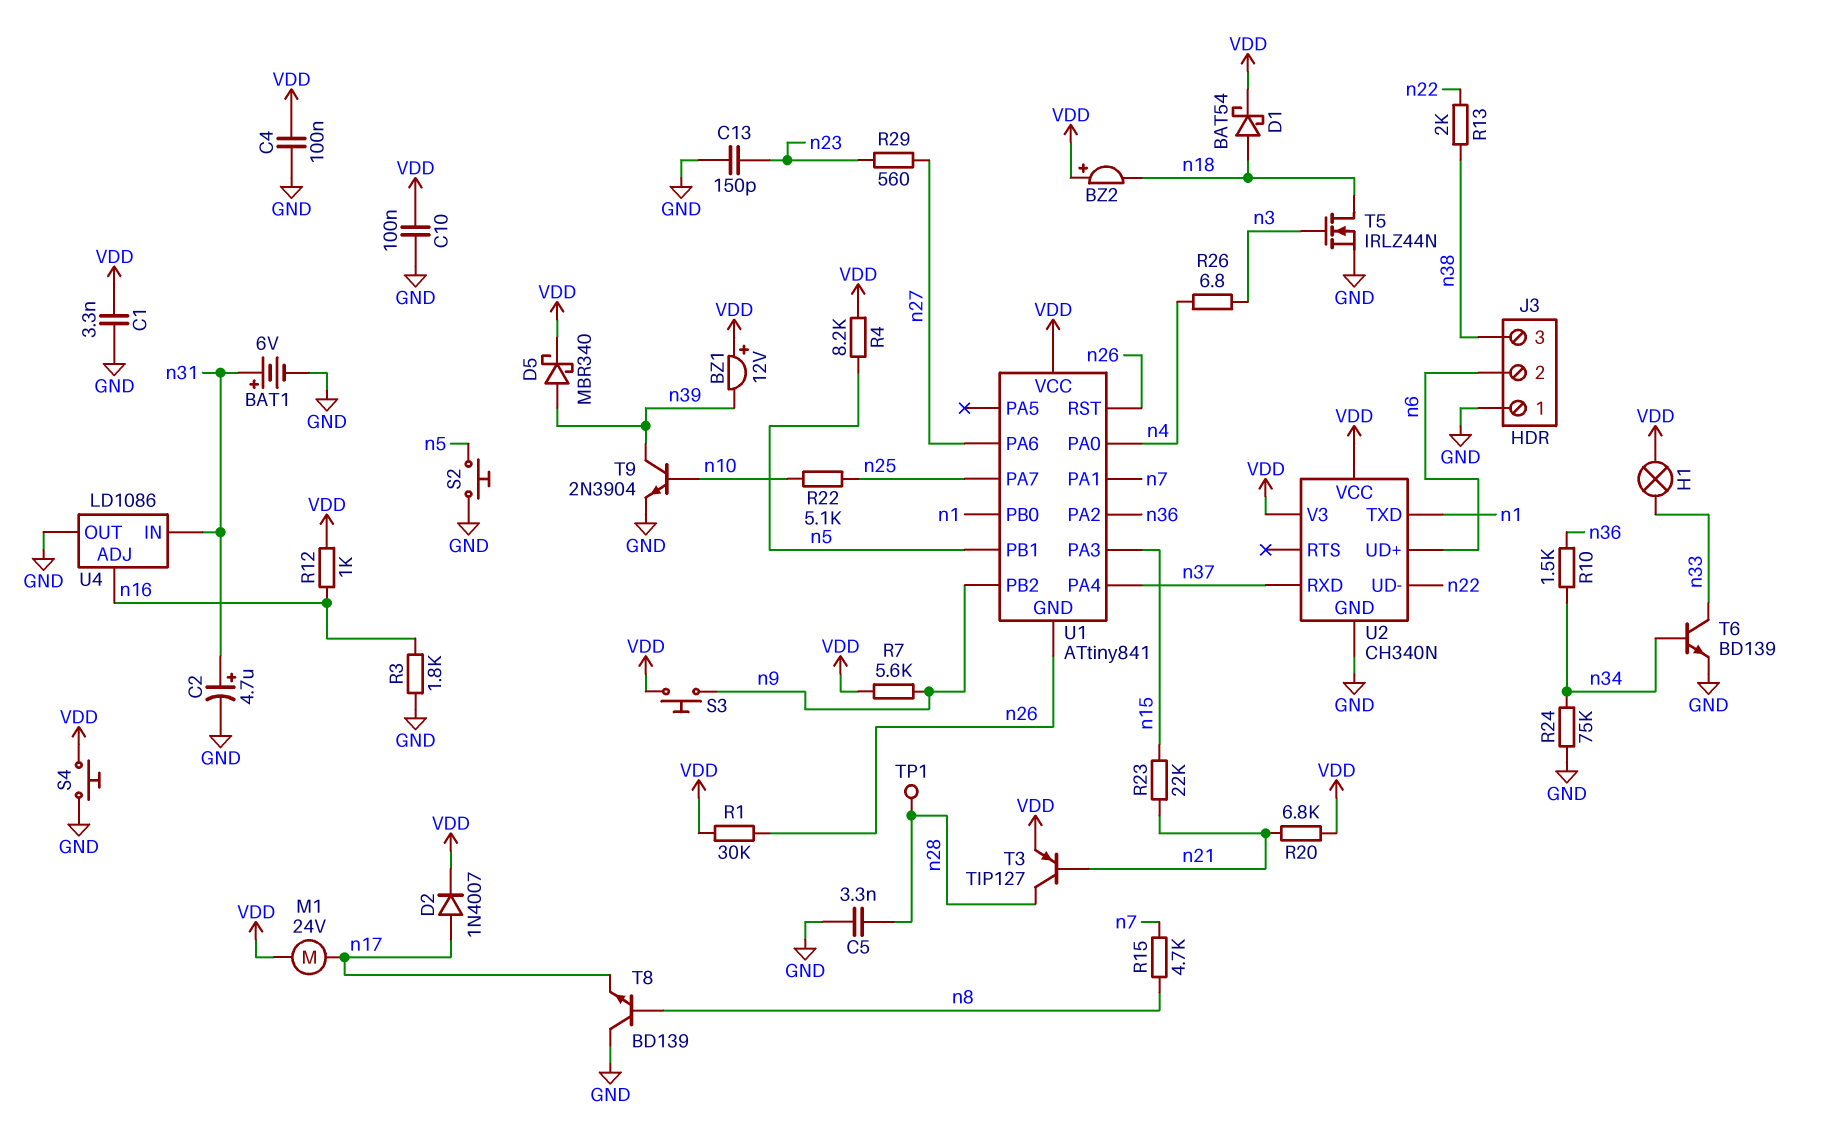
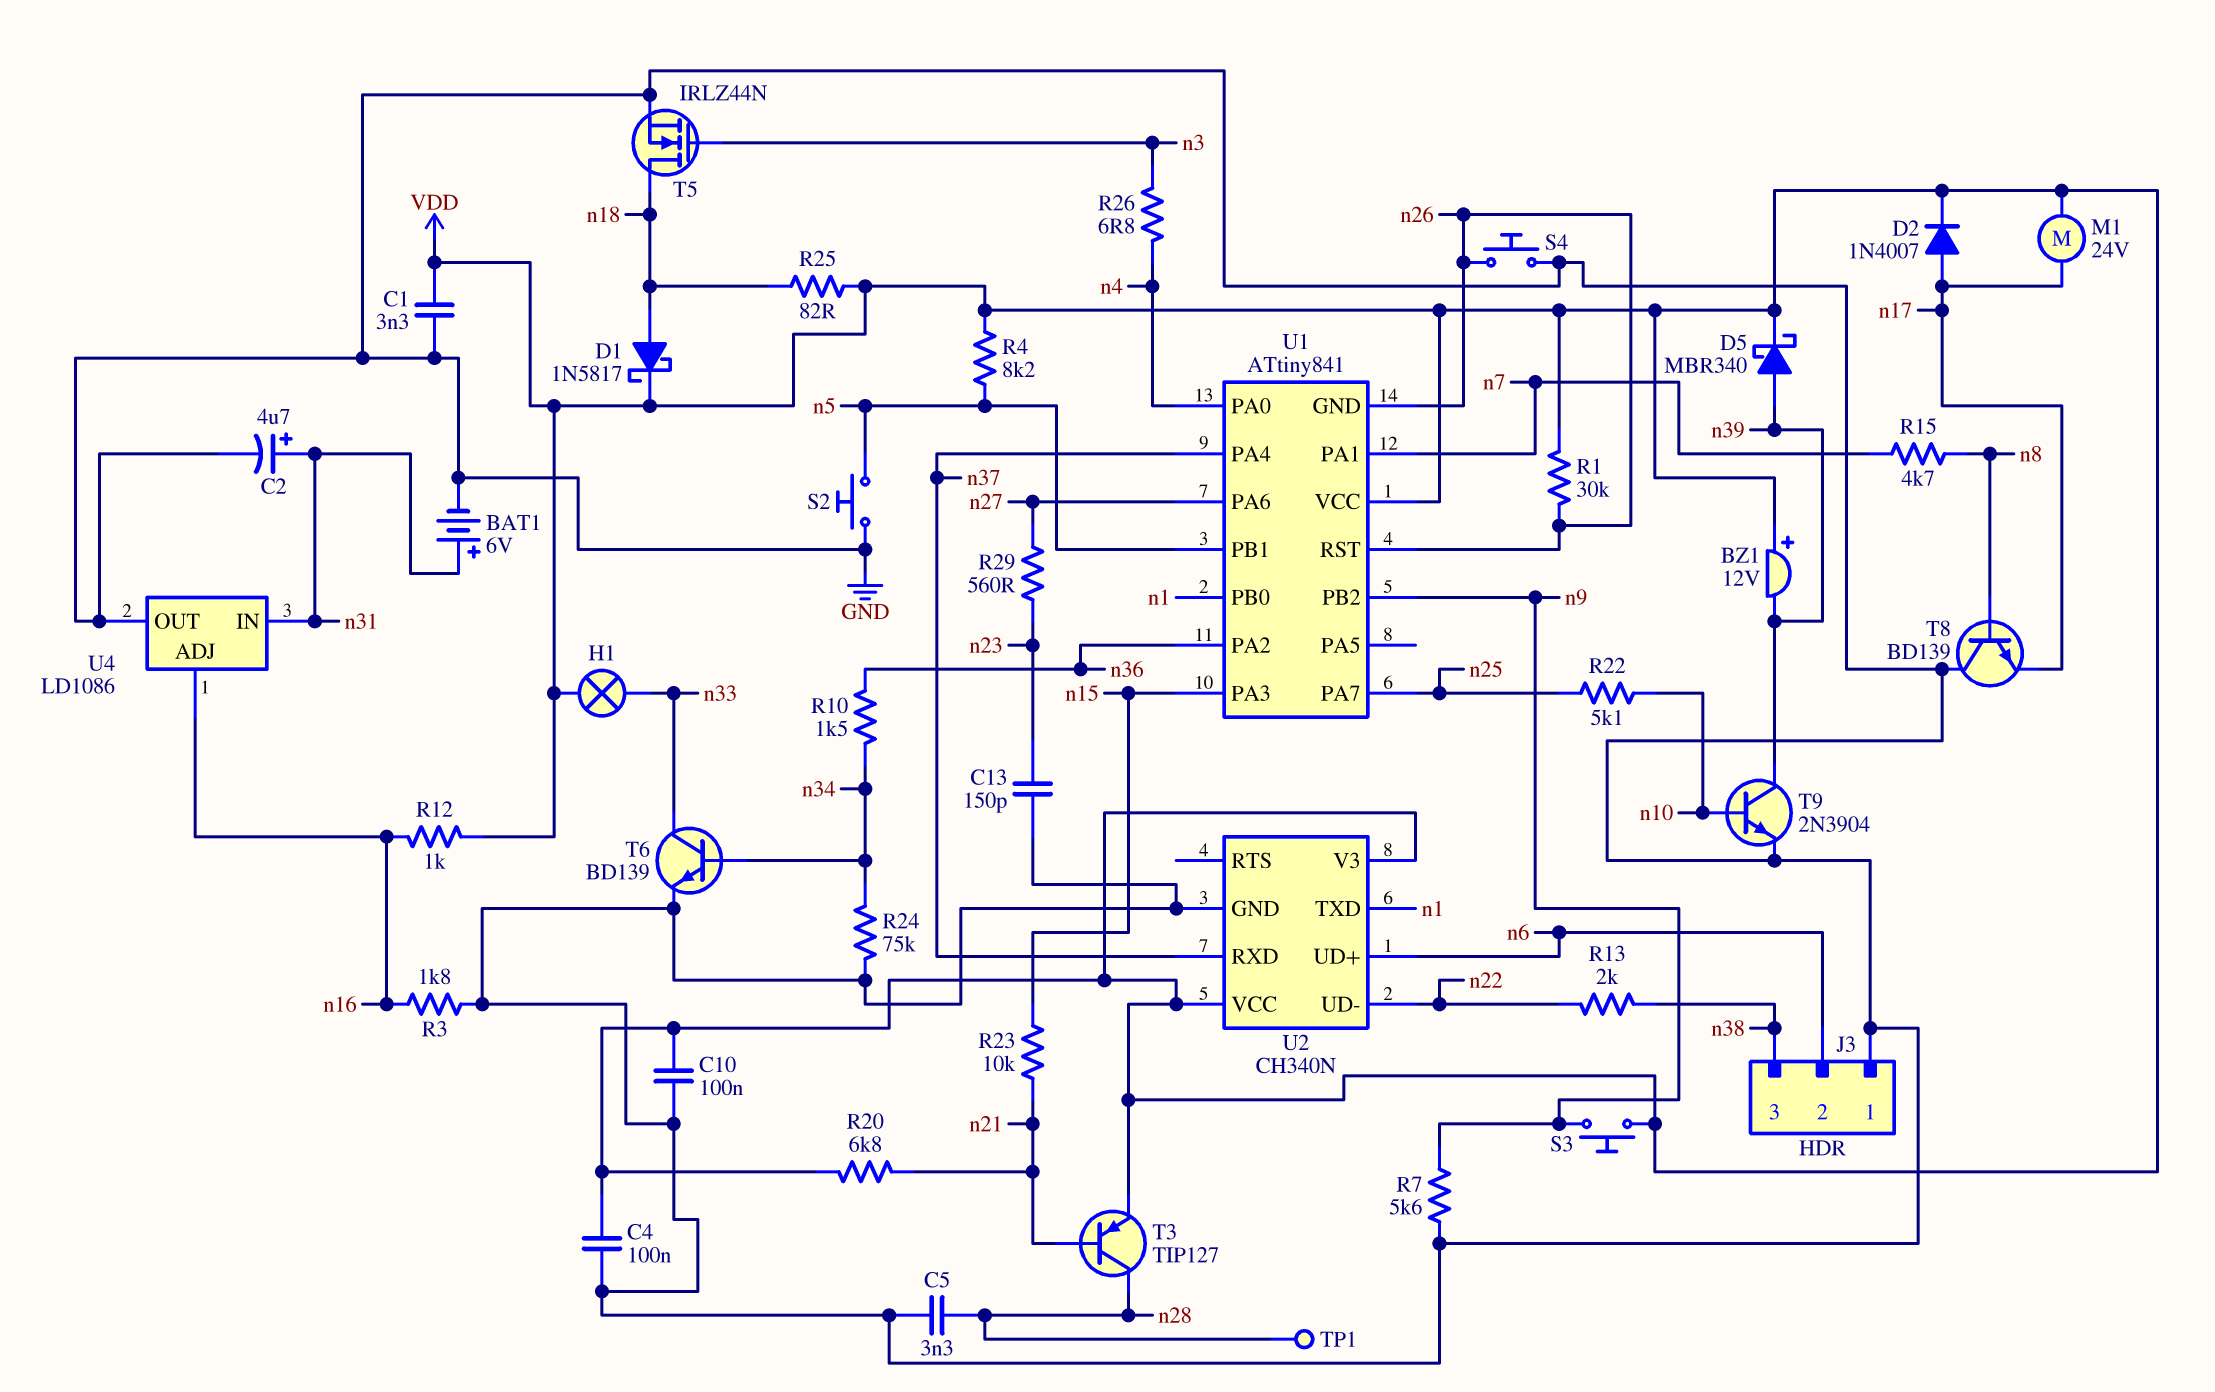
BZ2: buzzer (plus VDD, minus n18) -> none
D1: schottky BAT54 (A n18, K VDD) -> schottky 1N5817 (A n18, K VDD)
R7: 5.6k (VDD, n9) -> 5.6k (GND, n9)
R23: 22k (n15, n21) -> 10k (n15, n21)
R25: none -> 82 (VDD, n18)
S4: button (GND, VDD) -> button (GND, n26)

